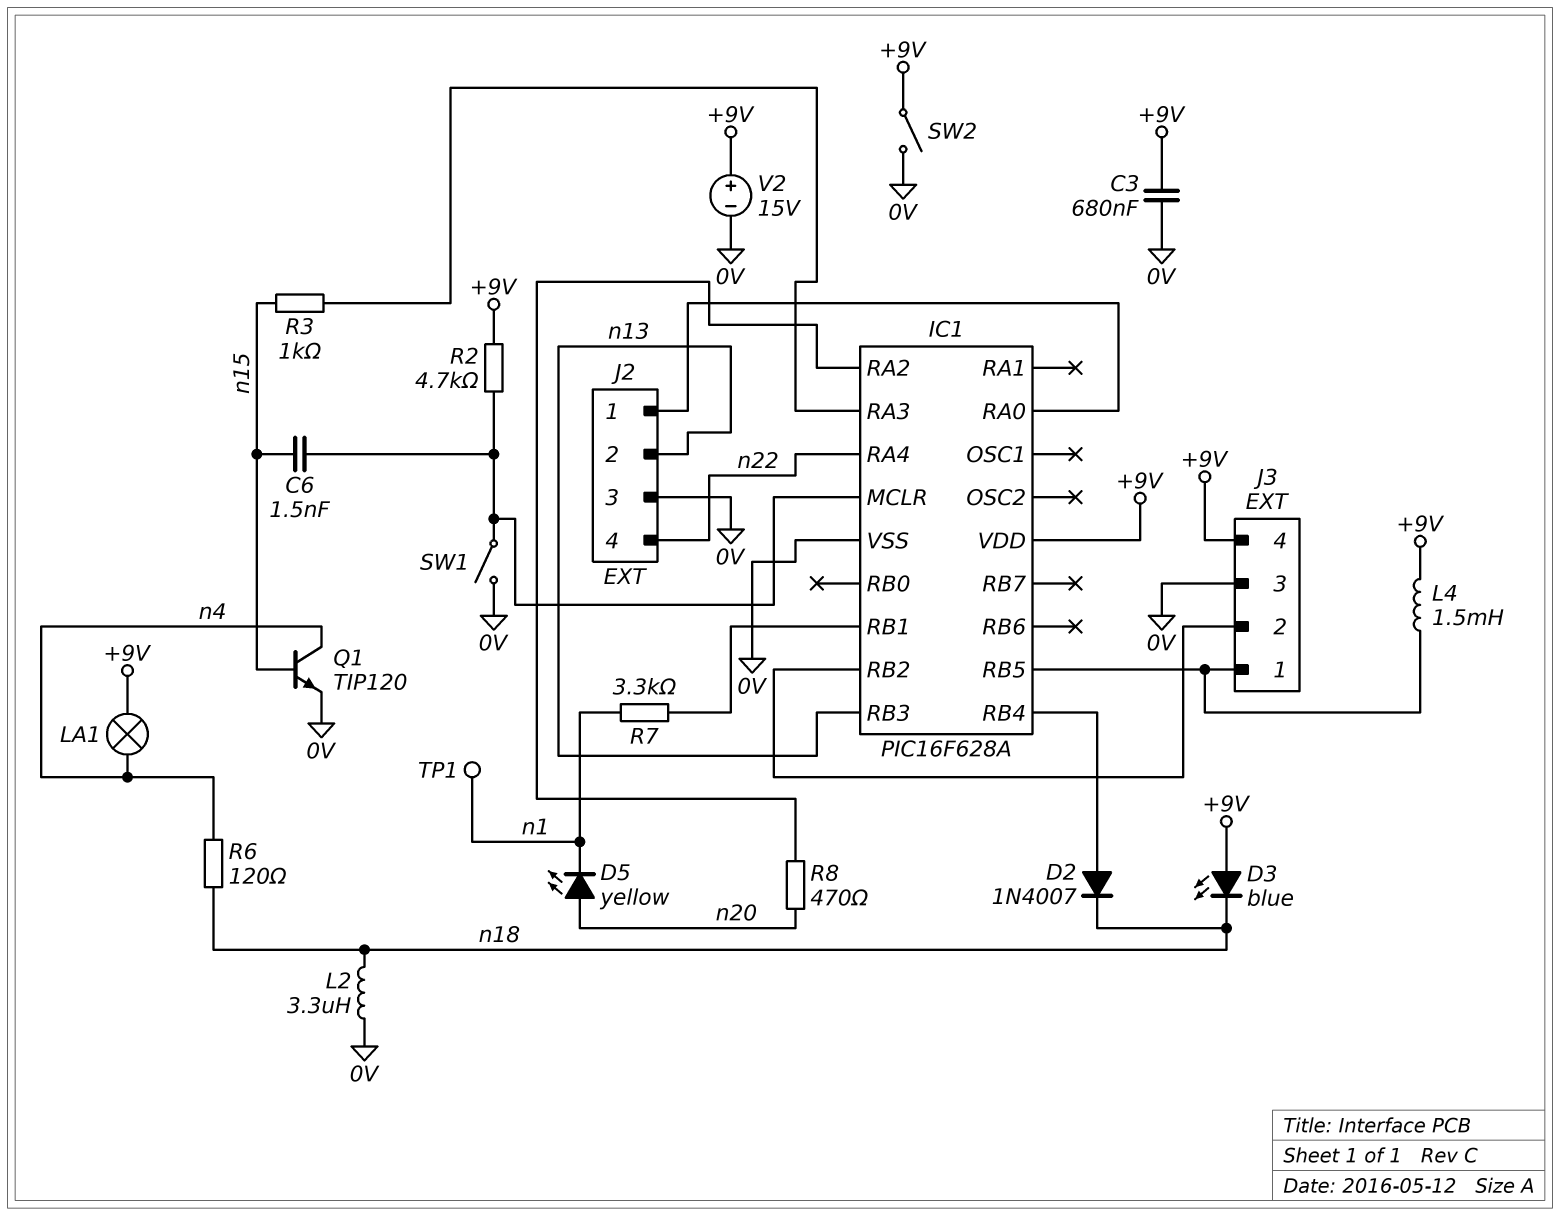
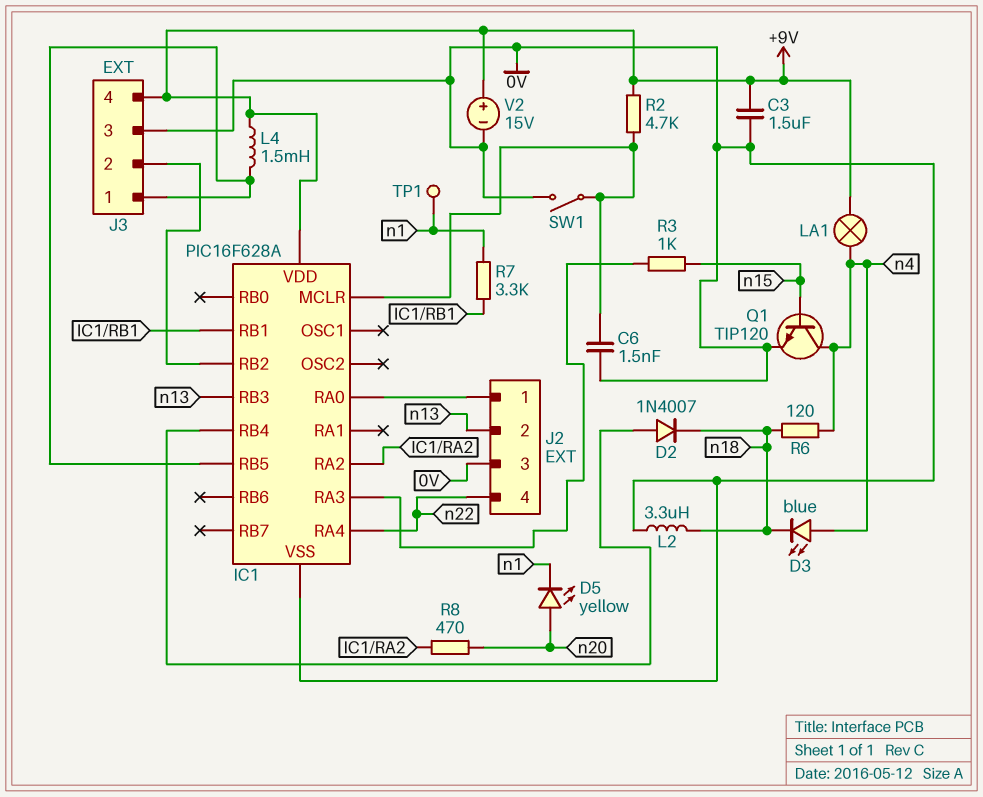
C3: 680nF (+9V, 0V) -> 1.5uF (+9V, 0V)
C6: 1.5nF (IC1/MCLR, n15) -> 1.5nF (0V, IC1/MCLR)
D3: LED blue (A +9V, K n18) -> LED blue (A n4, K n18)
SW2: switch (+9V, 0V) -> none

